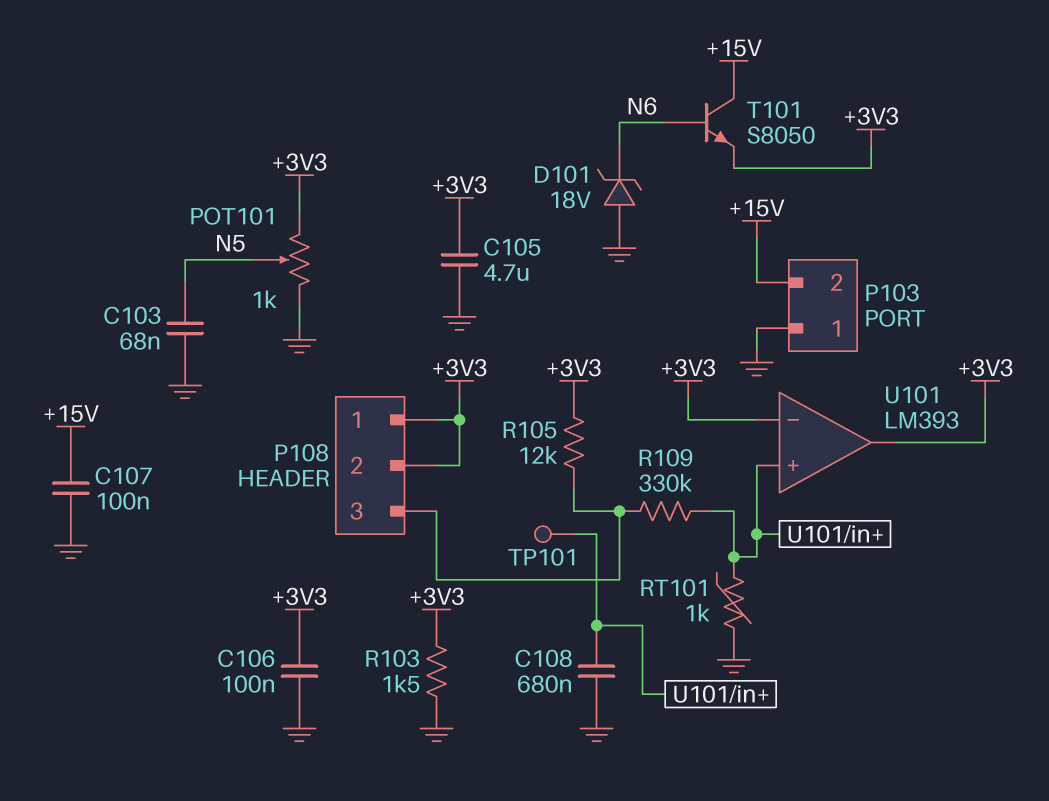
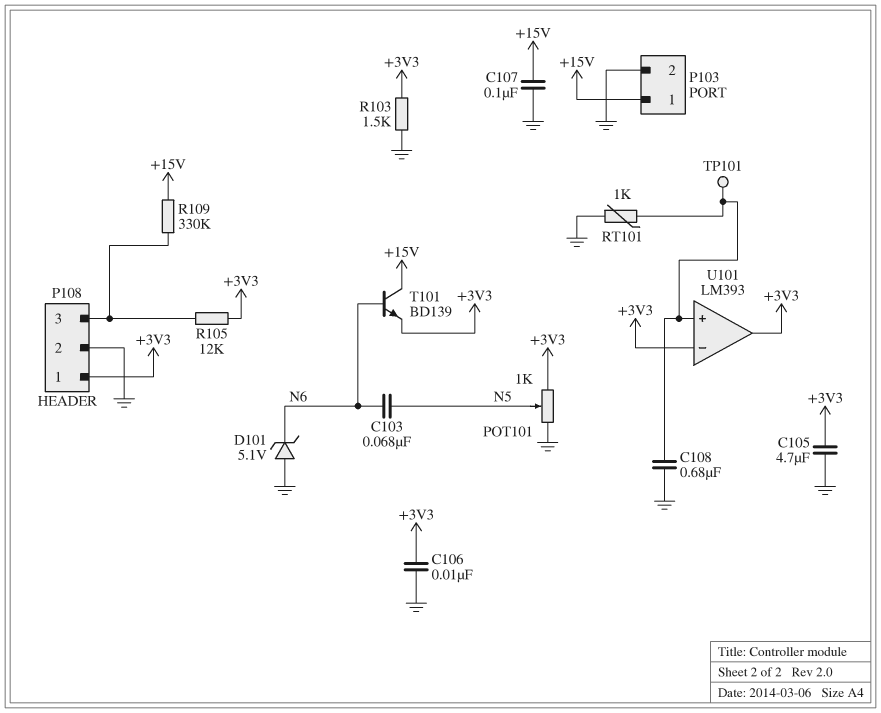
C103: 68nF (GND, N5) -> 68nF (N5, N6)
C106: 100nF (+3V3, GND) -> 10nF (+3V3, GND)
D101: zener 18V (A GND, K N6) -> zener 5.1V (A GND, K N6)
P103 pin 1: GND -> +15V
P103 pin 2: +15V -> GND
P108 pin 2: +3V3 -> GND
R109: 330k (P108/3, U101/in+) -> 330k (+15V, P108/3)
T101: NPN S8050 (B N6, C +15V, E +3V3) -> NPN BD139 (B N6, C +15V, E +3V3)

